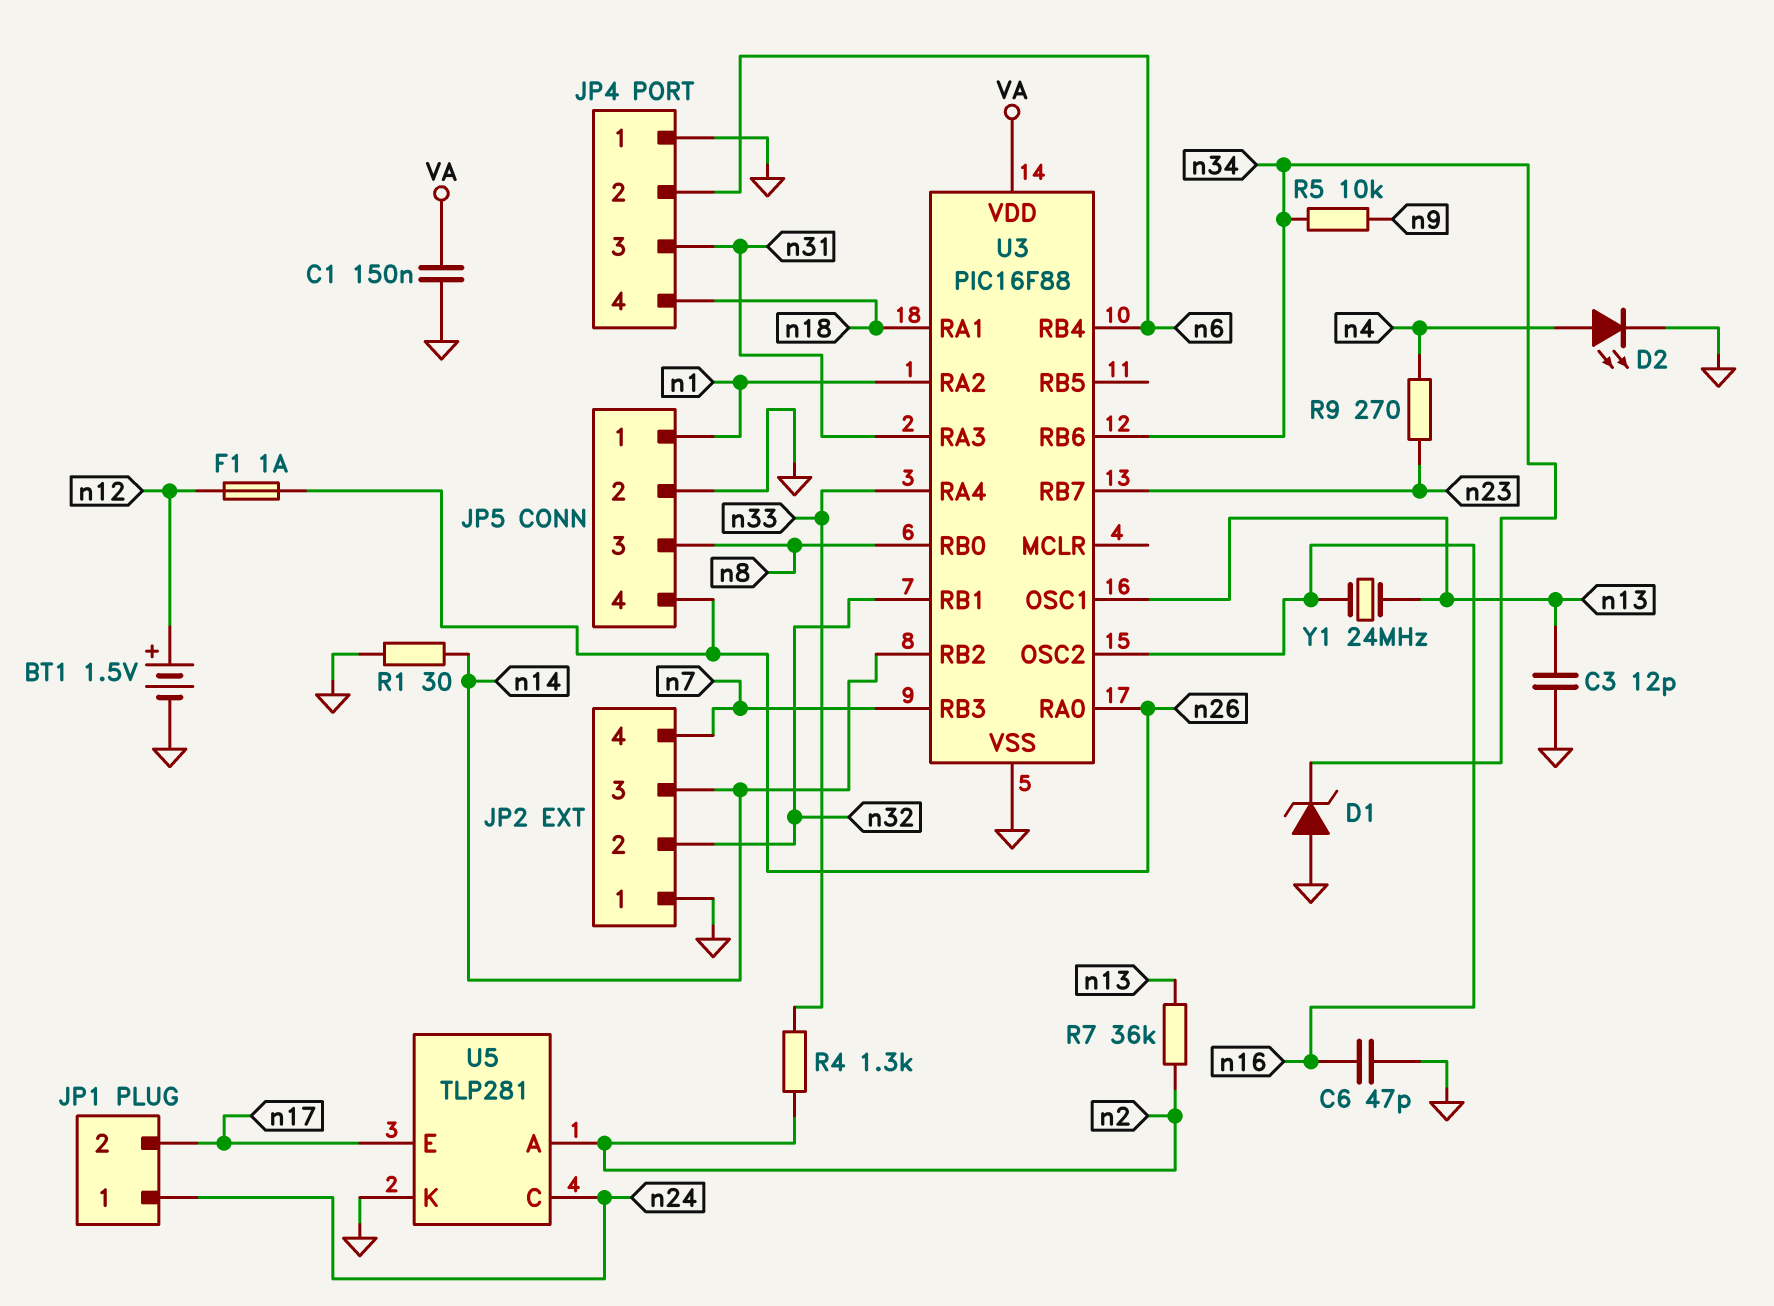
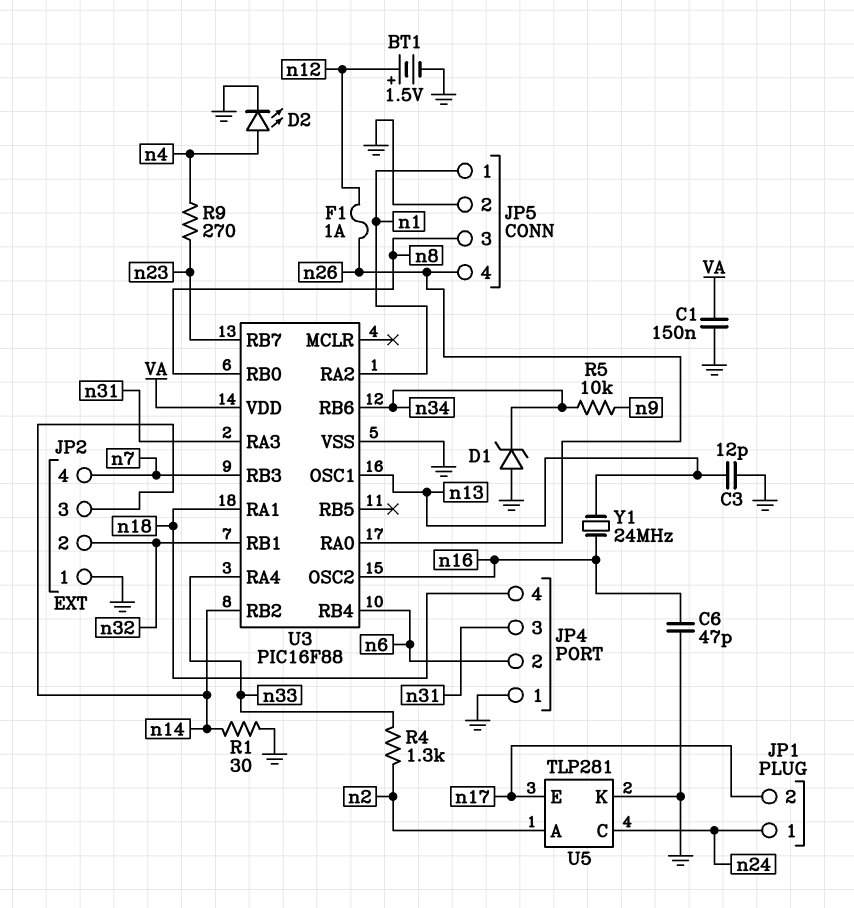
R7: 36k (n2, n13) -> none

